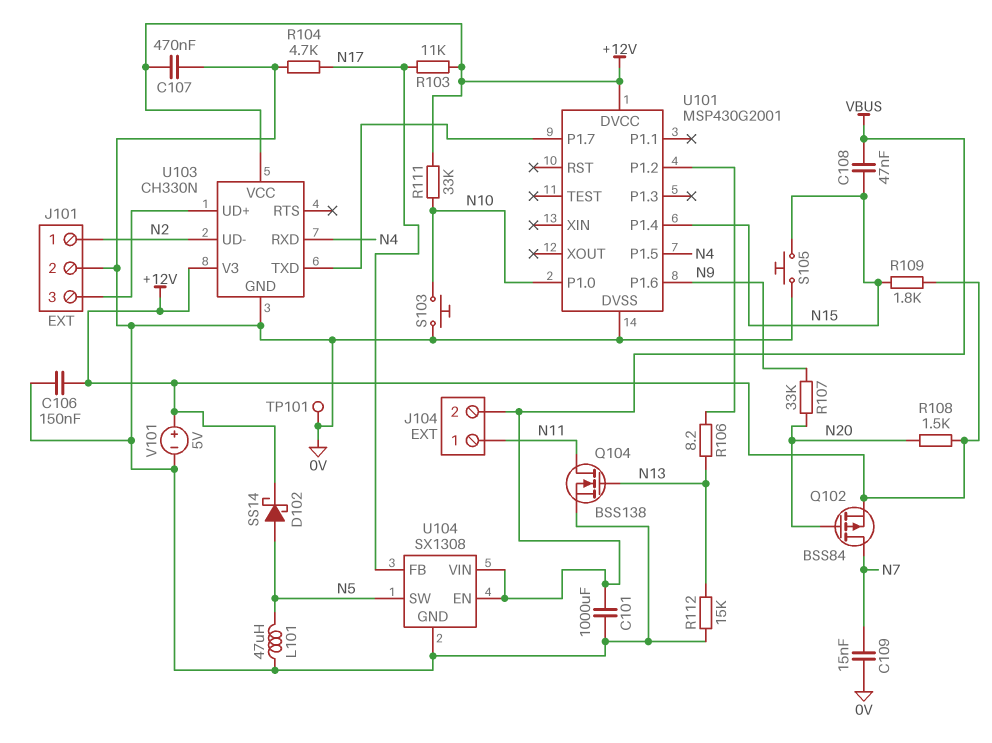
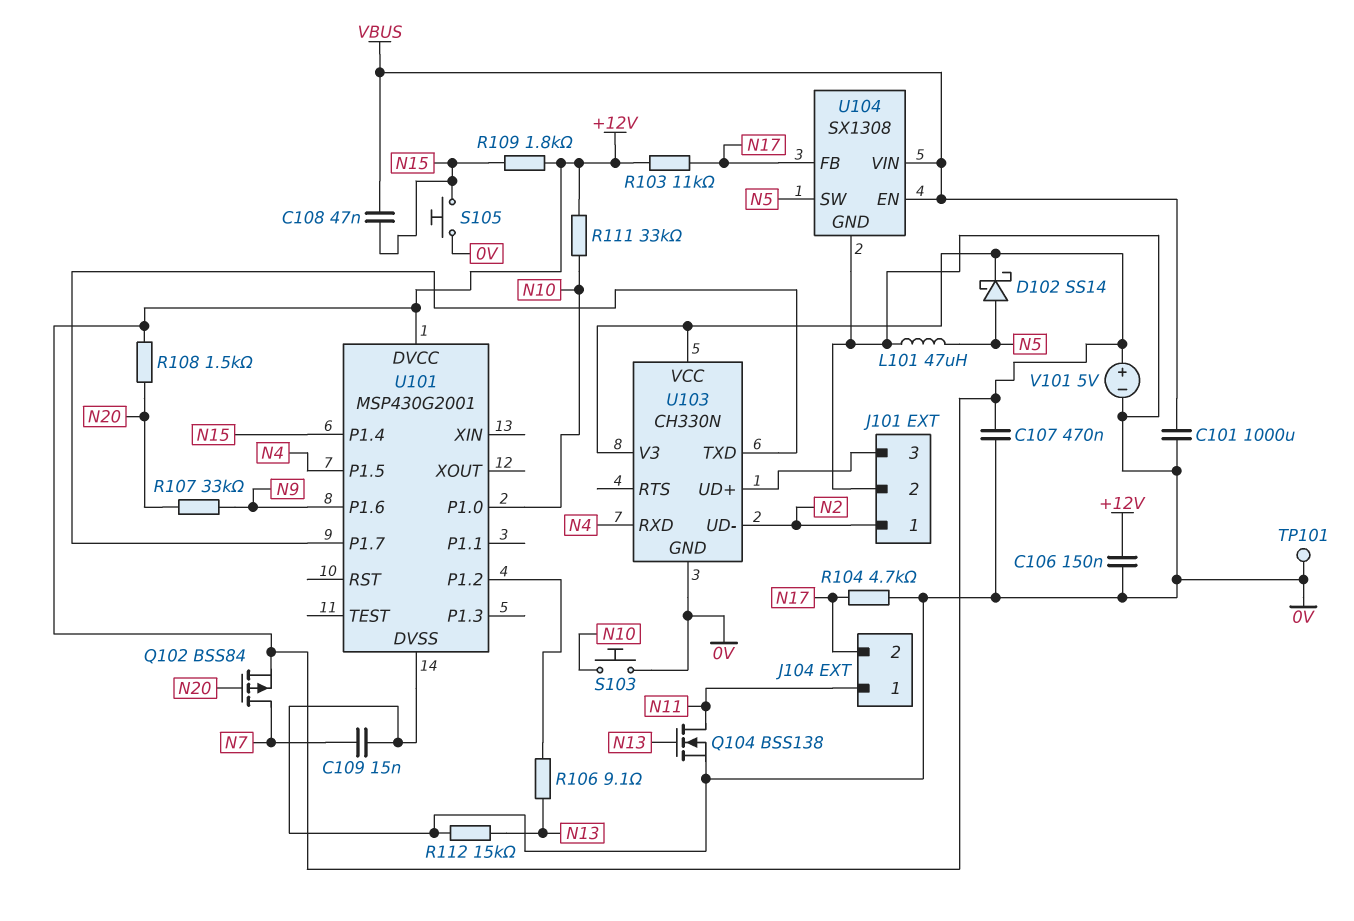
J104 pin 2: VBUS -> N17
R106: 8.2 (N13, U101/P1.2) -> 9.1 (N13, U101/P1.2)

